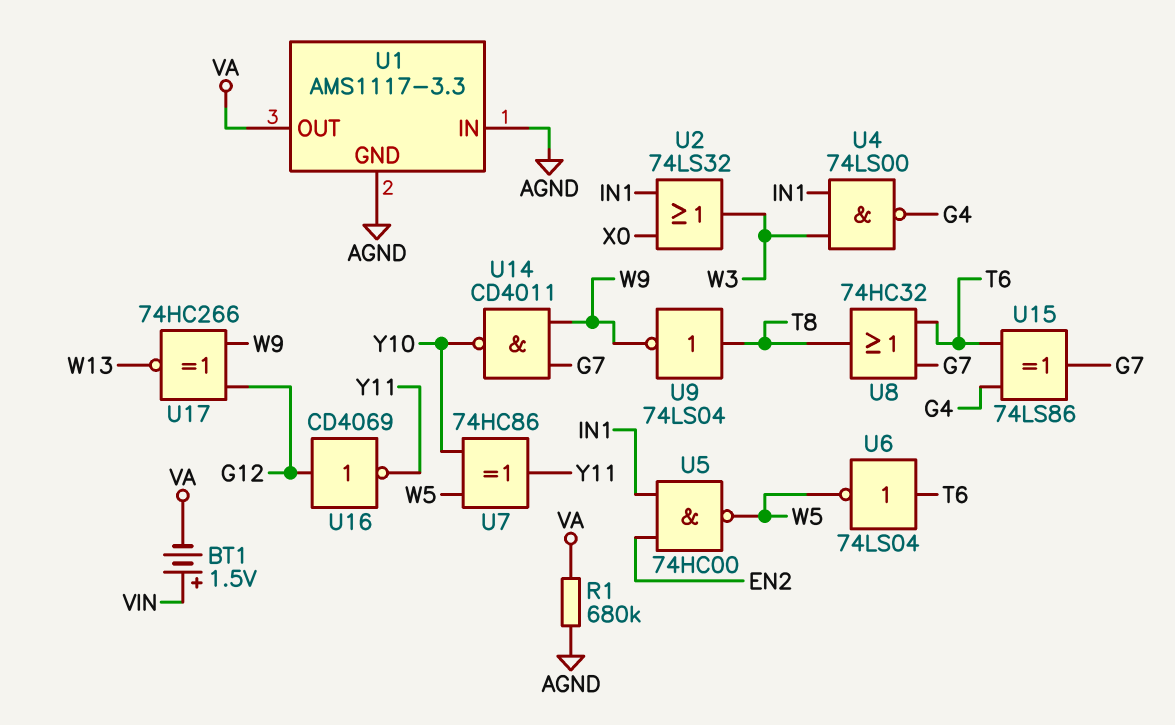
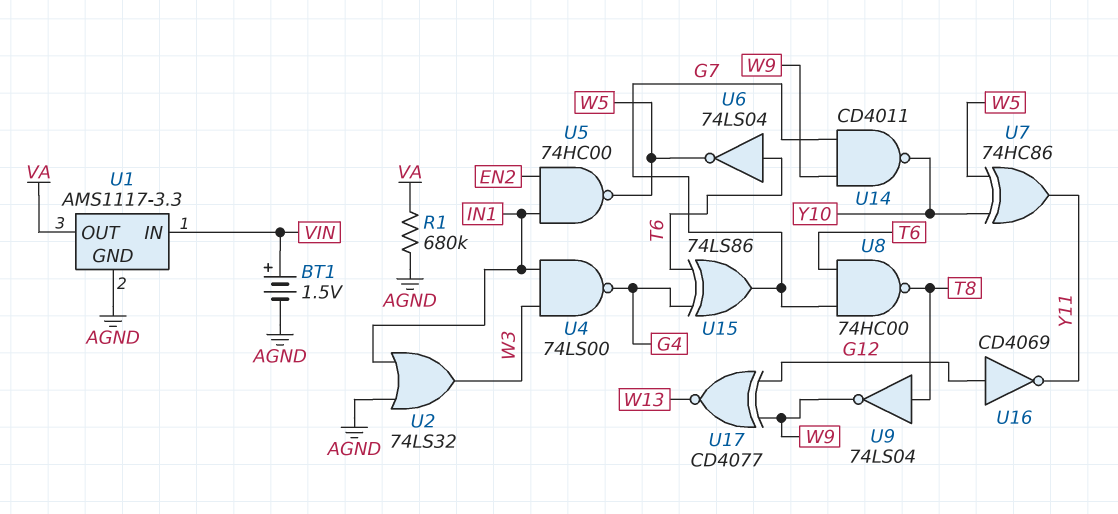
BT1: 1.5V (plus VIN, minus VA) -> 1.5V (plus VIN, minus AGND)
U1 pin IN: AGND -> VIN
U2: OR 74LS32 (in IN1, in X0, out W3) -> OR 74LS32 (in AGND, in IN1, out W3)
U8: OR 74HC32 (in G7, in T6, out T8) -> NAND 74HC00 (in G7, in T6, out T8)
U17: XNOR 74HC266 (in G12, in W9, out W13) -> XNOR CD4077 (in G12, in W9, out W13)

